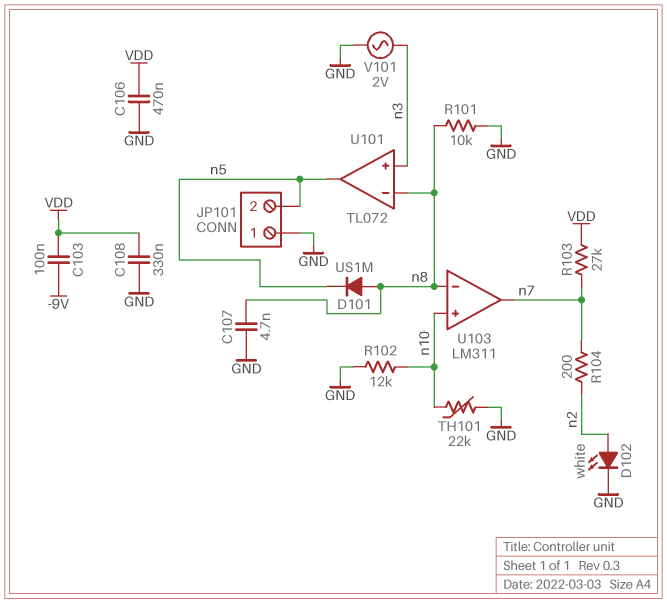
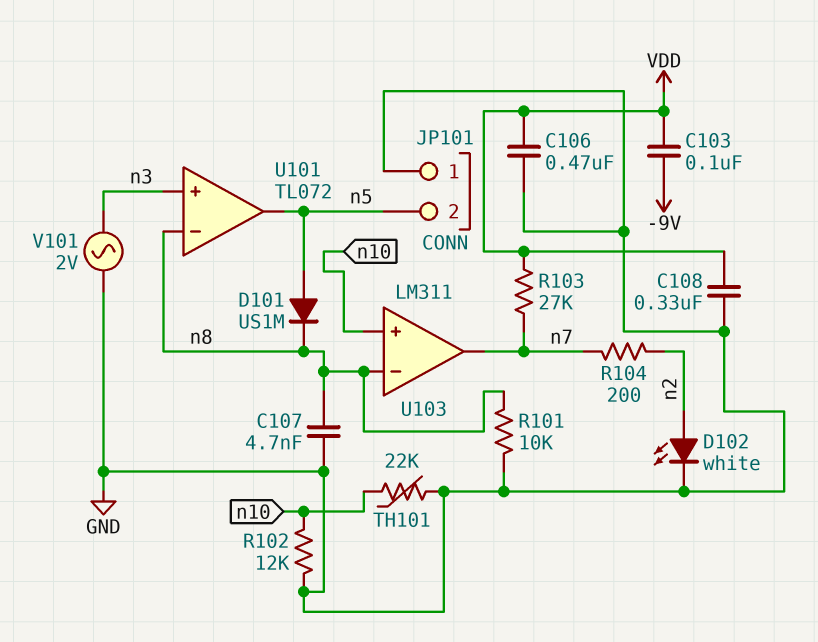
D101: diode US1M (A n8, K n5) -> diode US1M (A n5, K n8)

